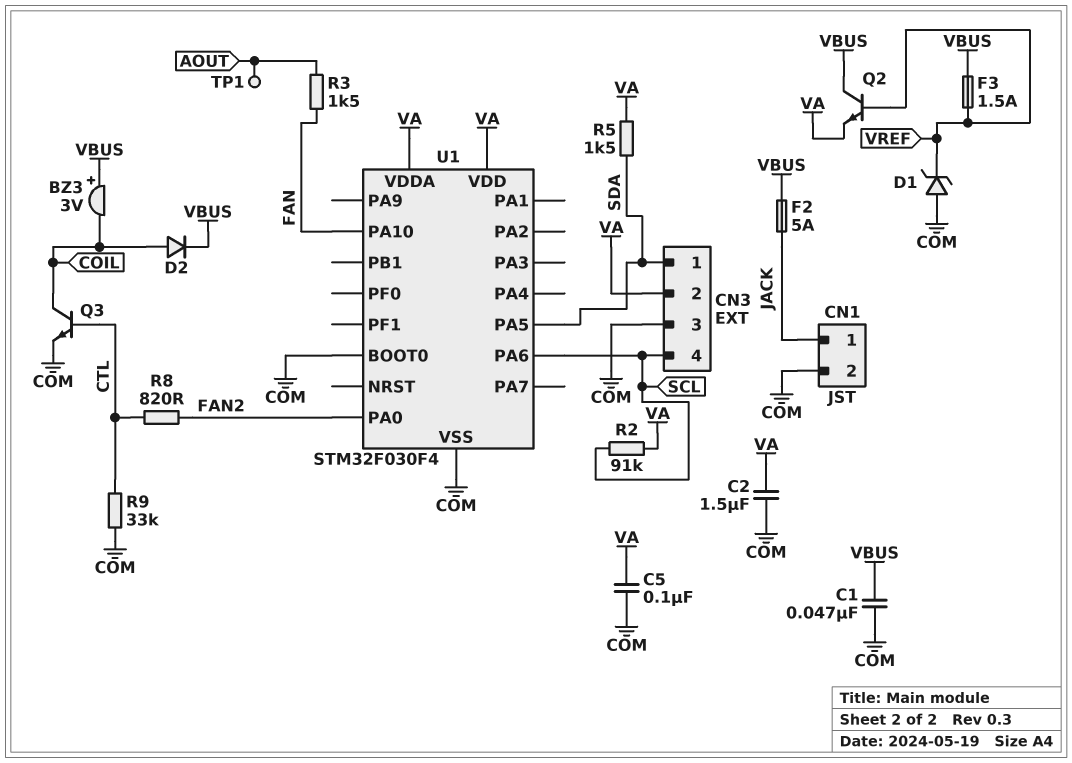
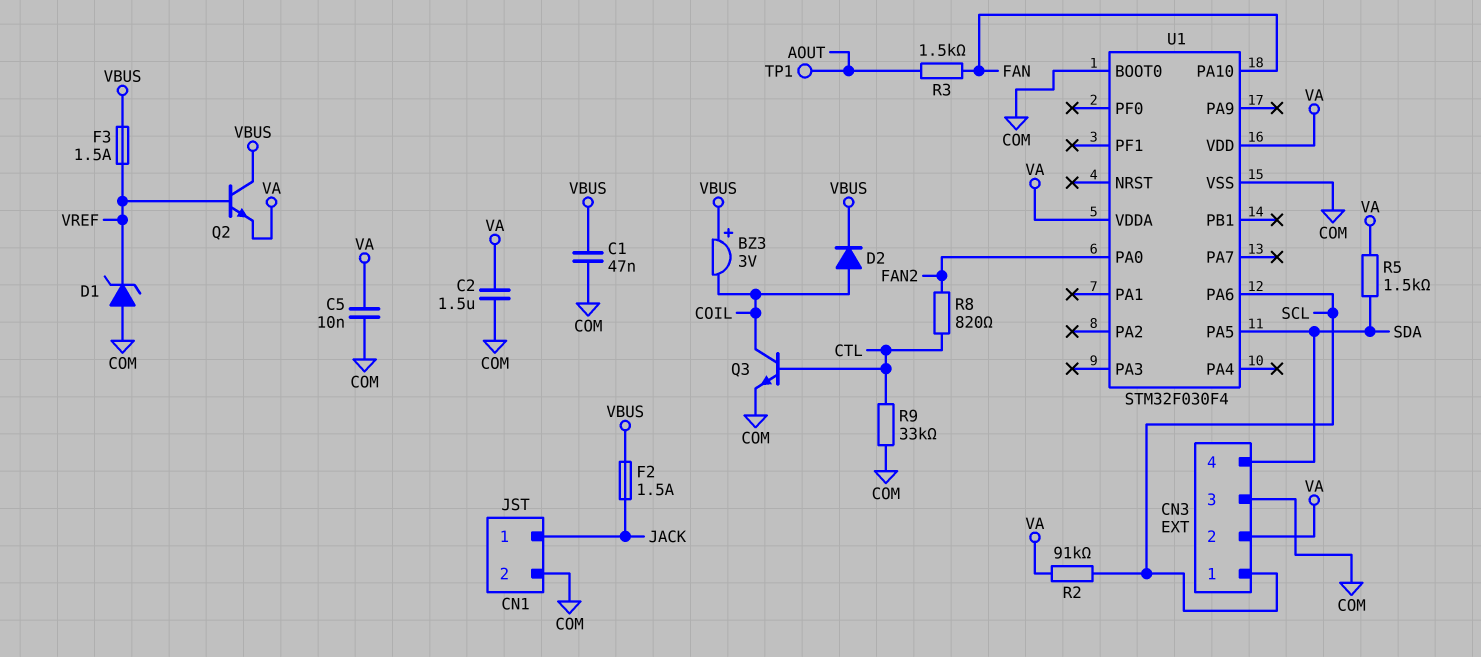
C5: 100nF (COM, VA) -> 10nF (COM, VA)
CN3 pin 1: SDA -> SCL
CN3 pin 4: SCL -> SDA
F2: 5A (JACK, VBUS) -> 1.5A (JACK, VBUS)

